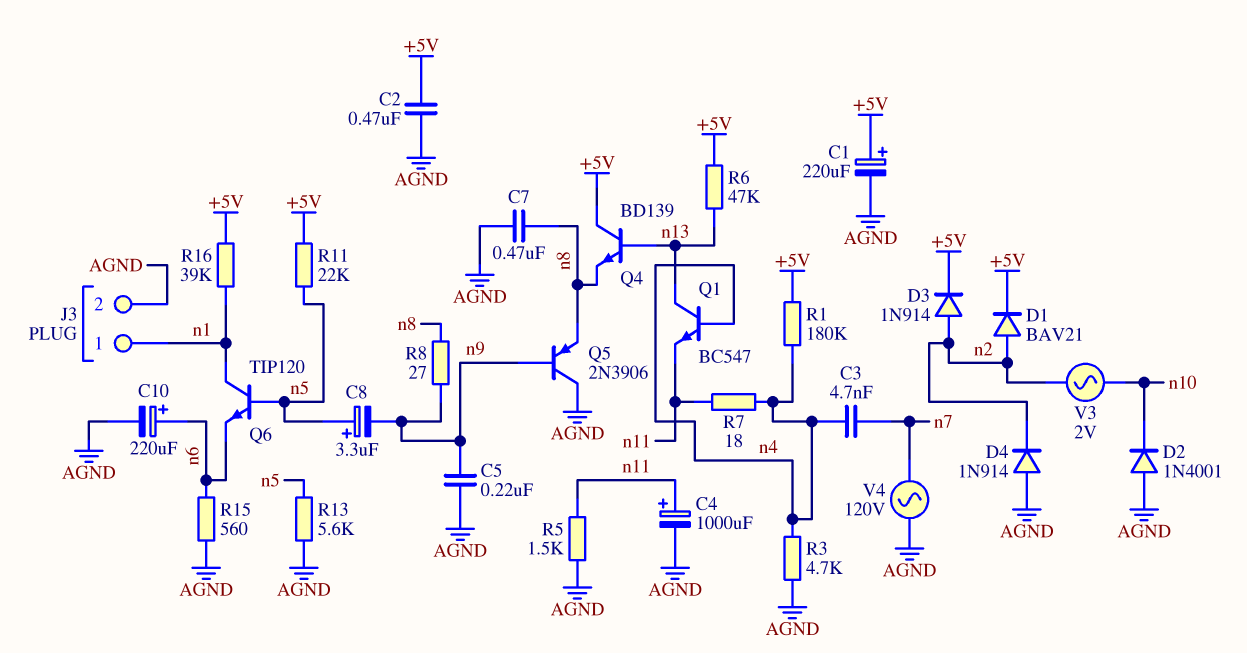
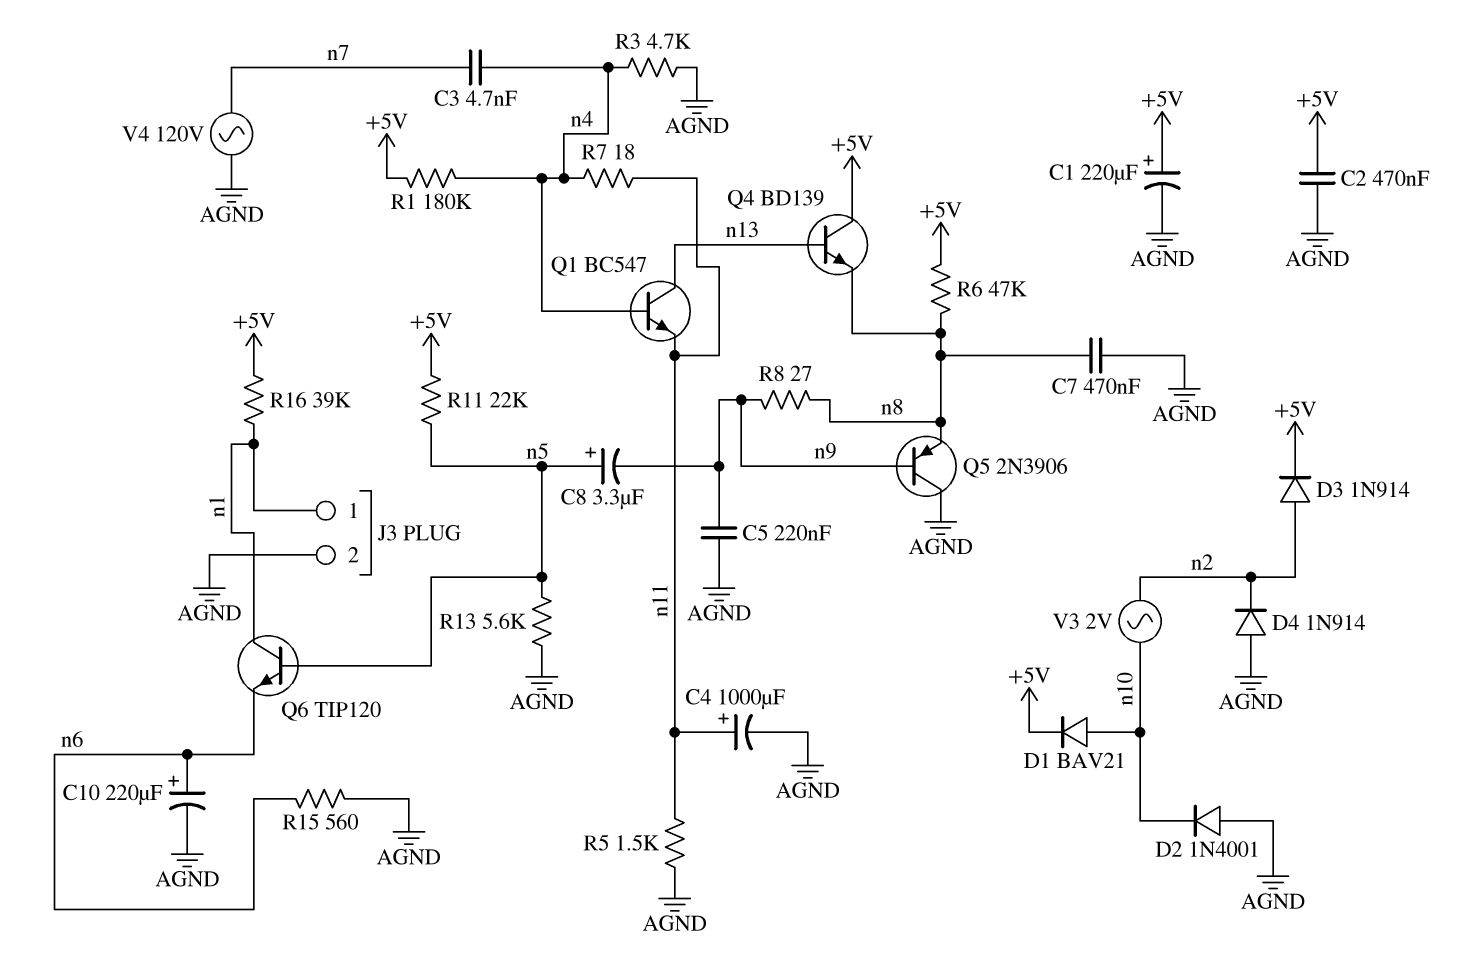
D1: diode BAV21 (A n2, K +5V) -> diode BAV21 (A n10, K +5V)
R6: 47k (+5V, n13) -> 47k (+5V, n8)

